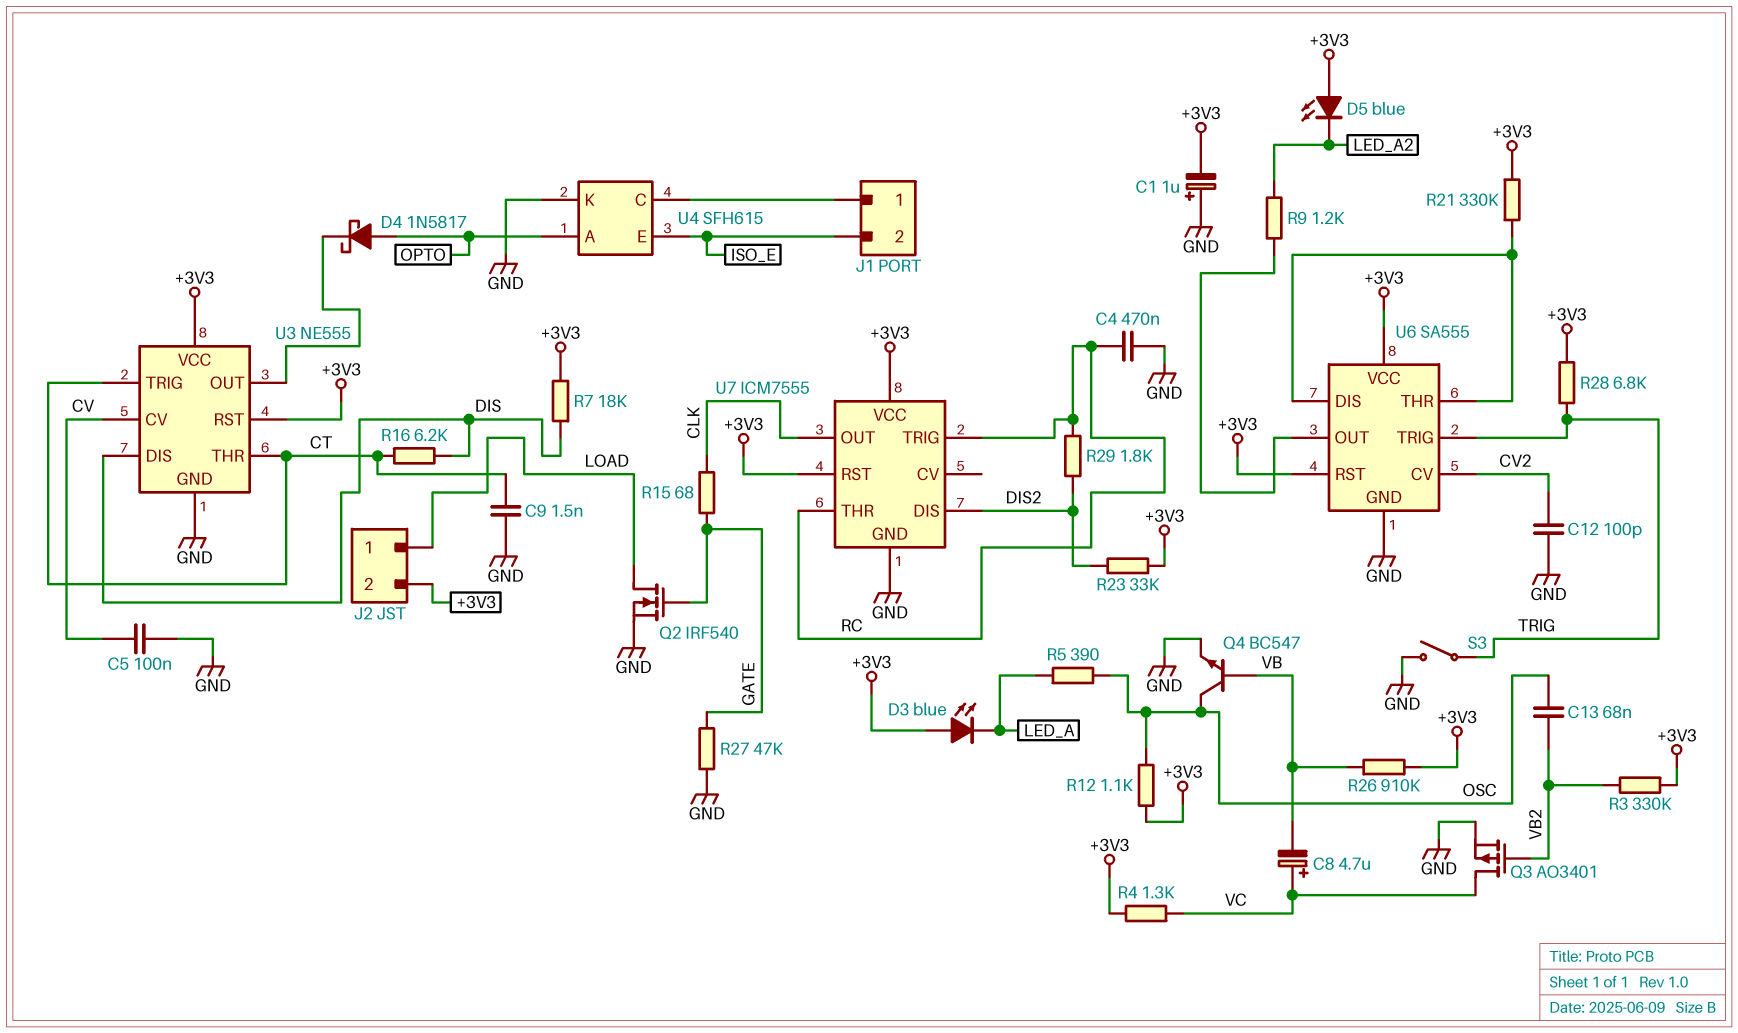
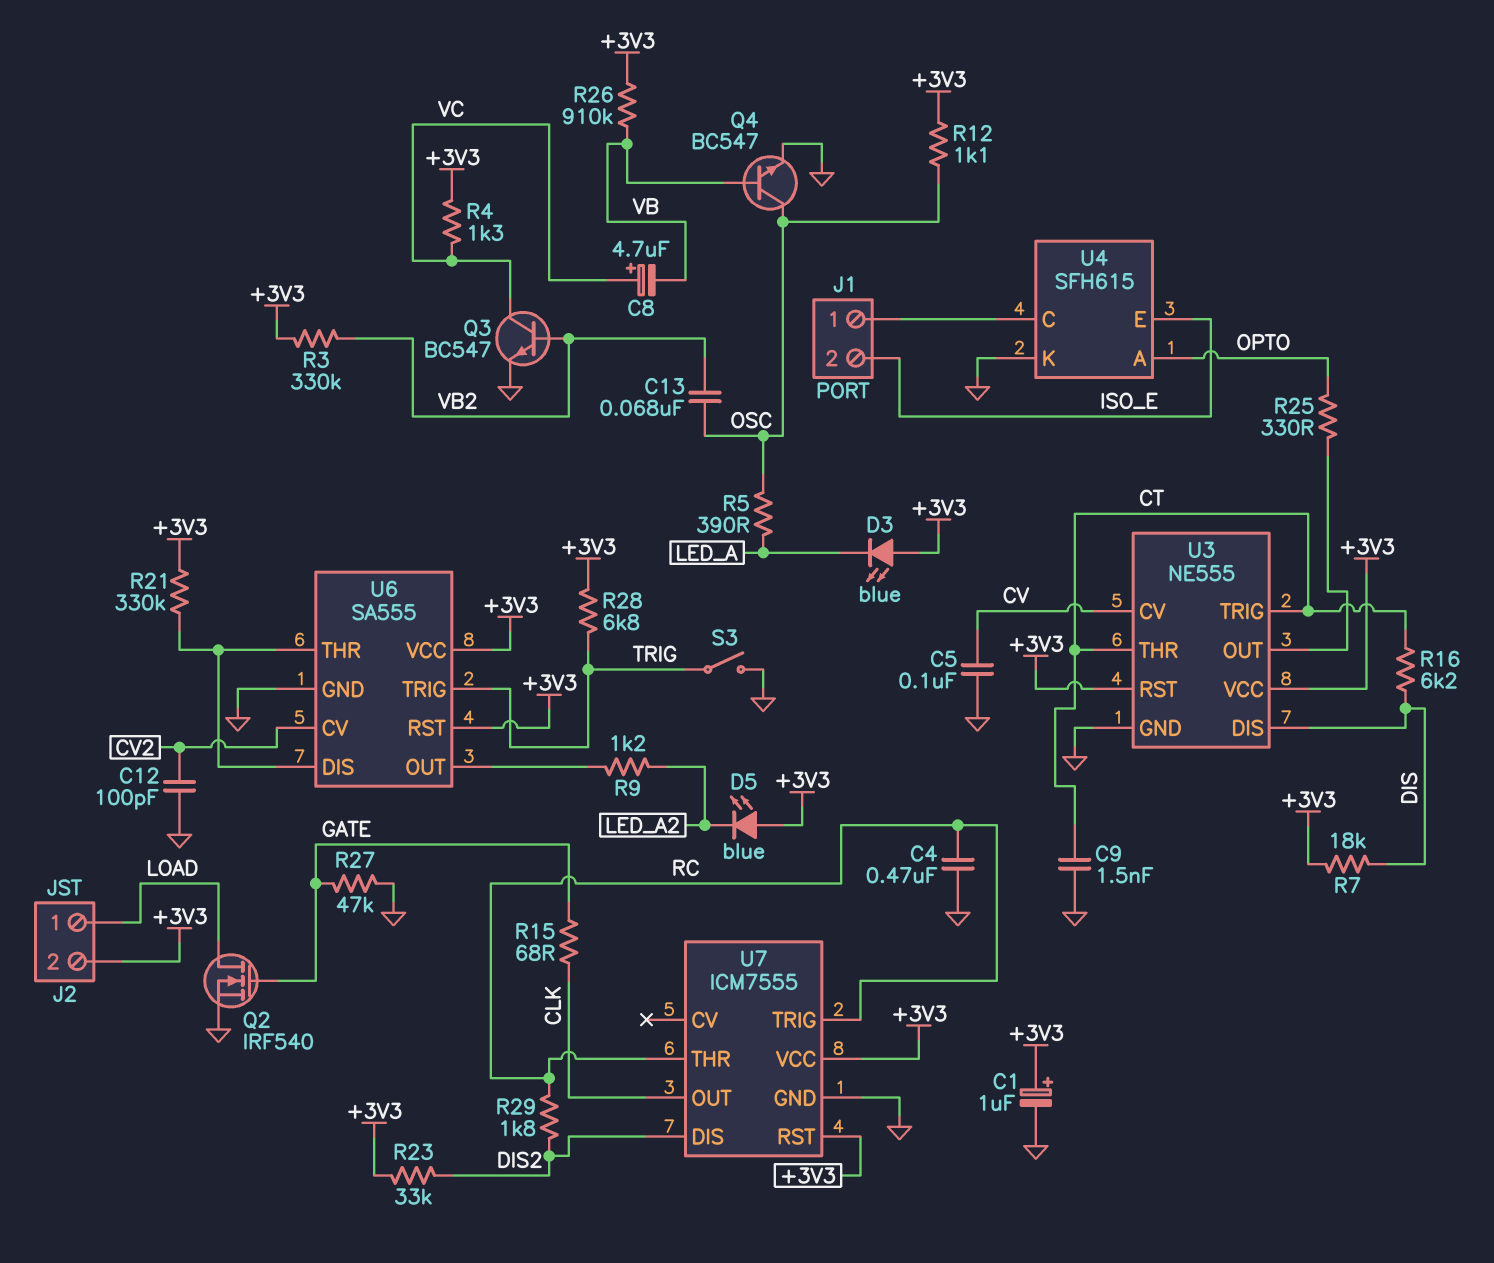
C1: 1uF (plus GND, minus +3V3) -> 1uF (plus +3V3, minus GND)
D4: schottky 1N5817 (A OPTO, K U3/OUT) -> none
Q3: PMOS AO3401 (G VB2, D VC, S GND) -> NPN BC547 (B VB2, C VC, E GND)
R25: none -> 330 (OPTO, U3/OUT)

